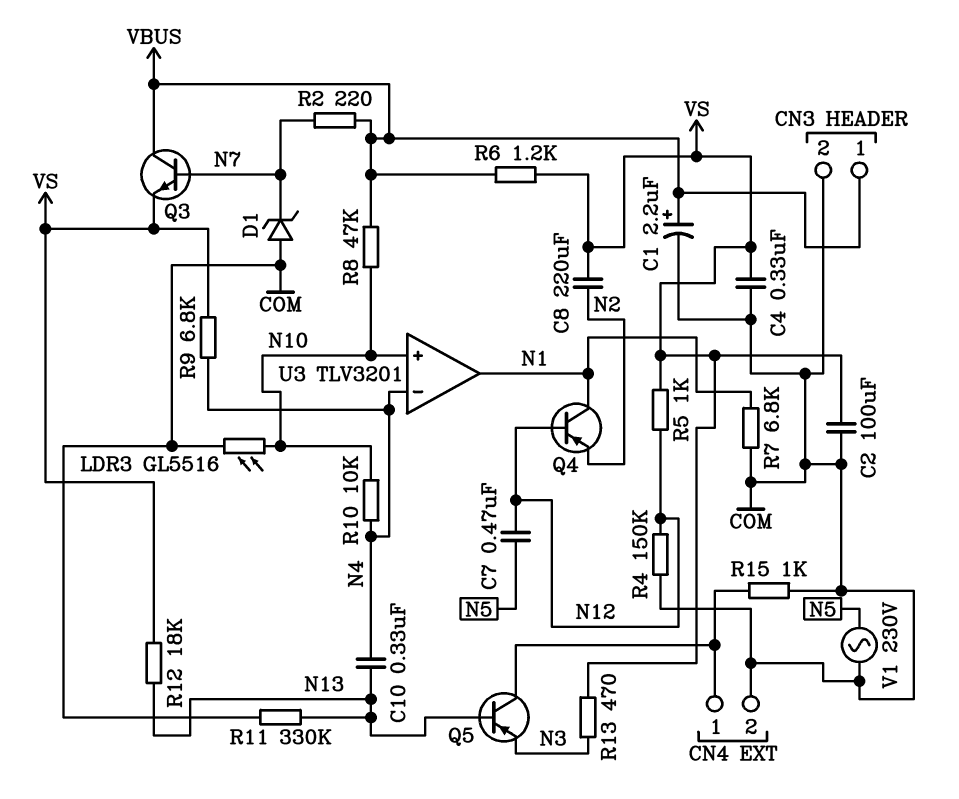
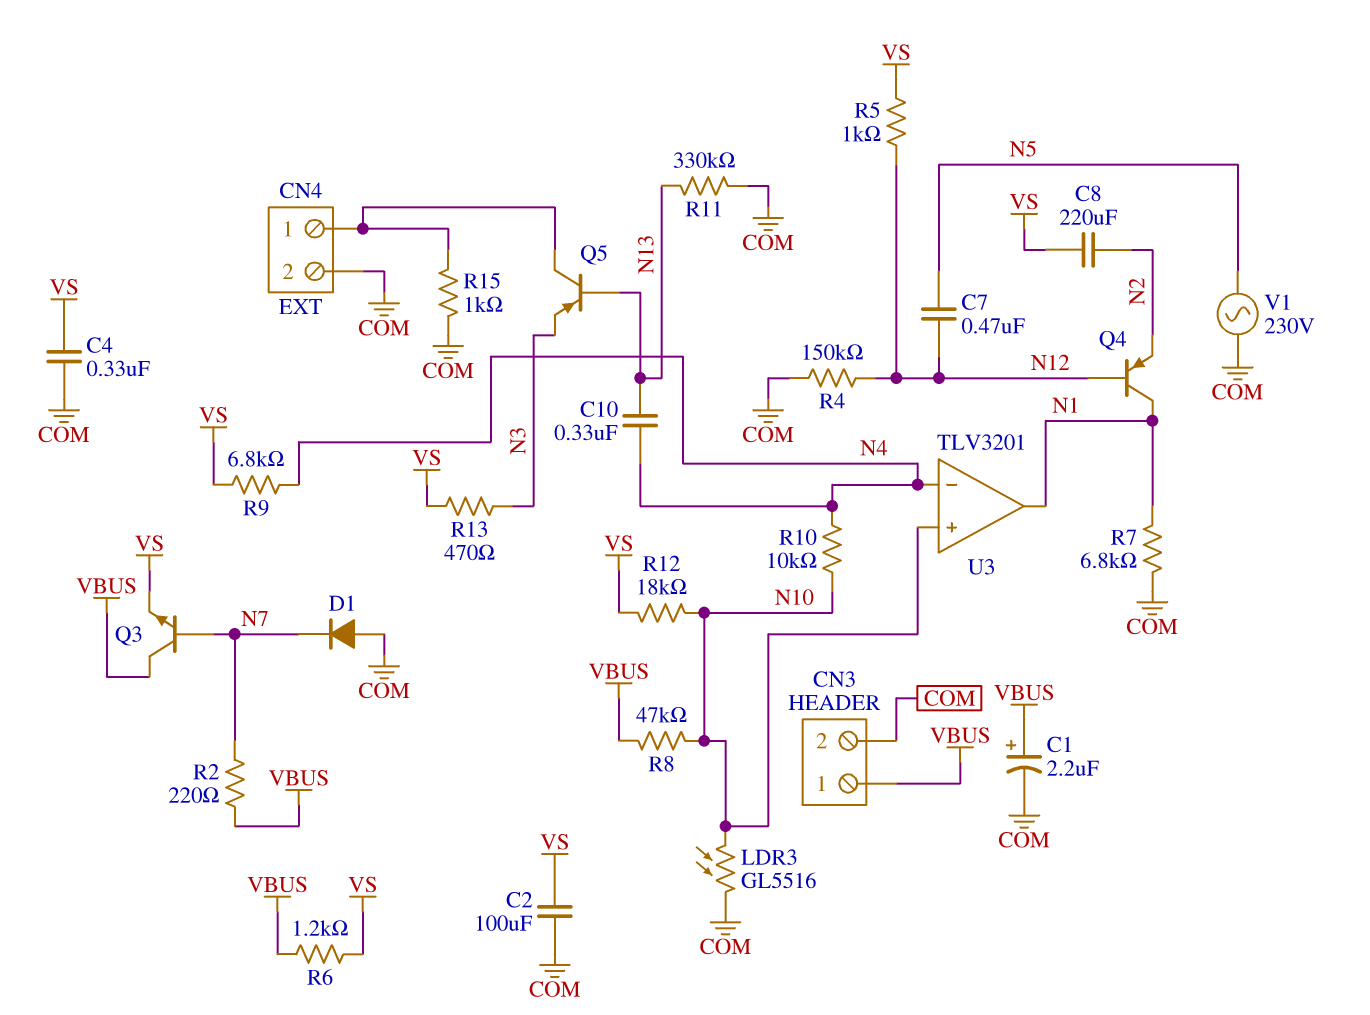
D1: zener (A COM, K N7) -> diode (A COM, K N7)
R12: 18k (N13, VS) -> 18k (N10, VS)

